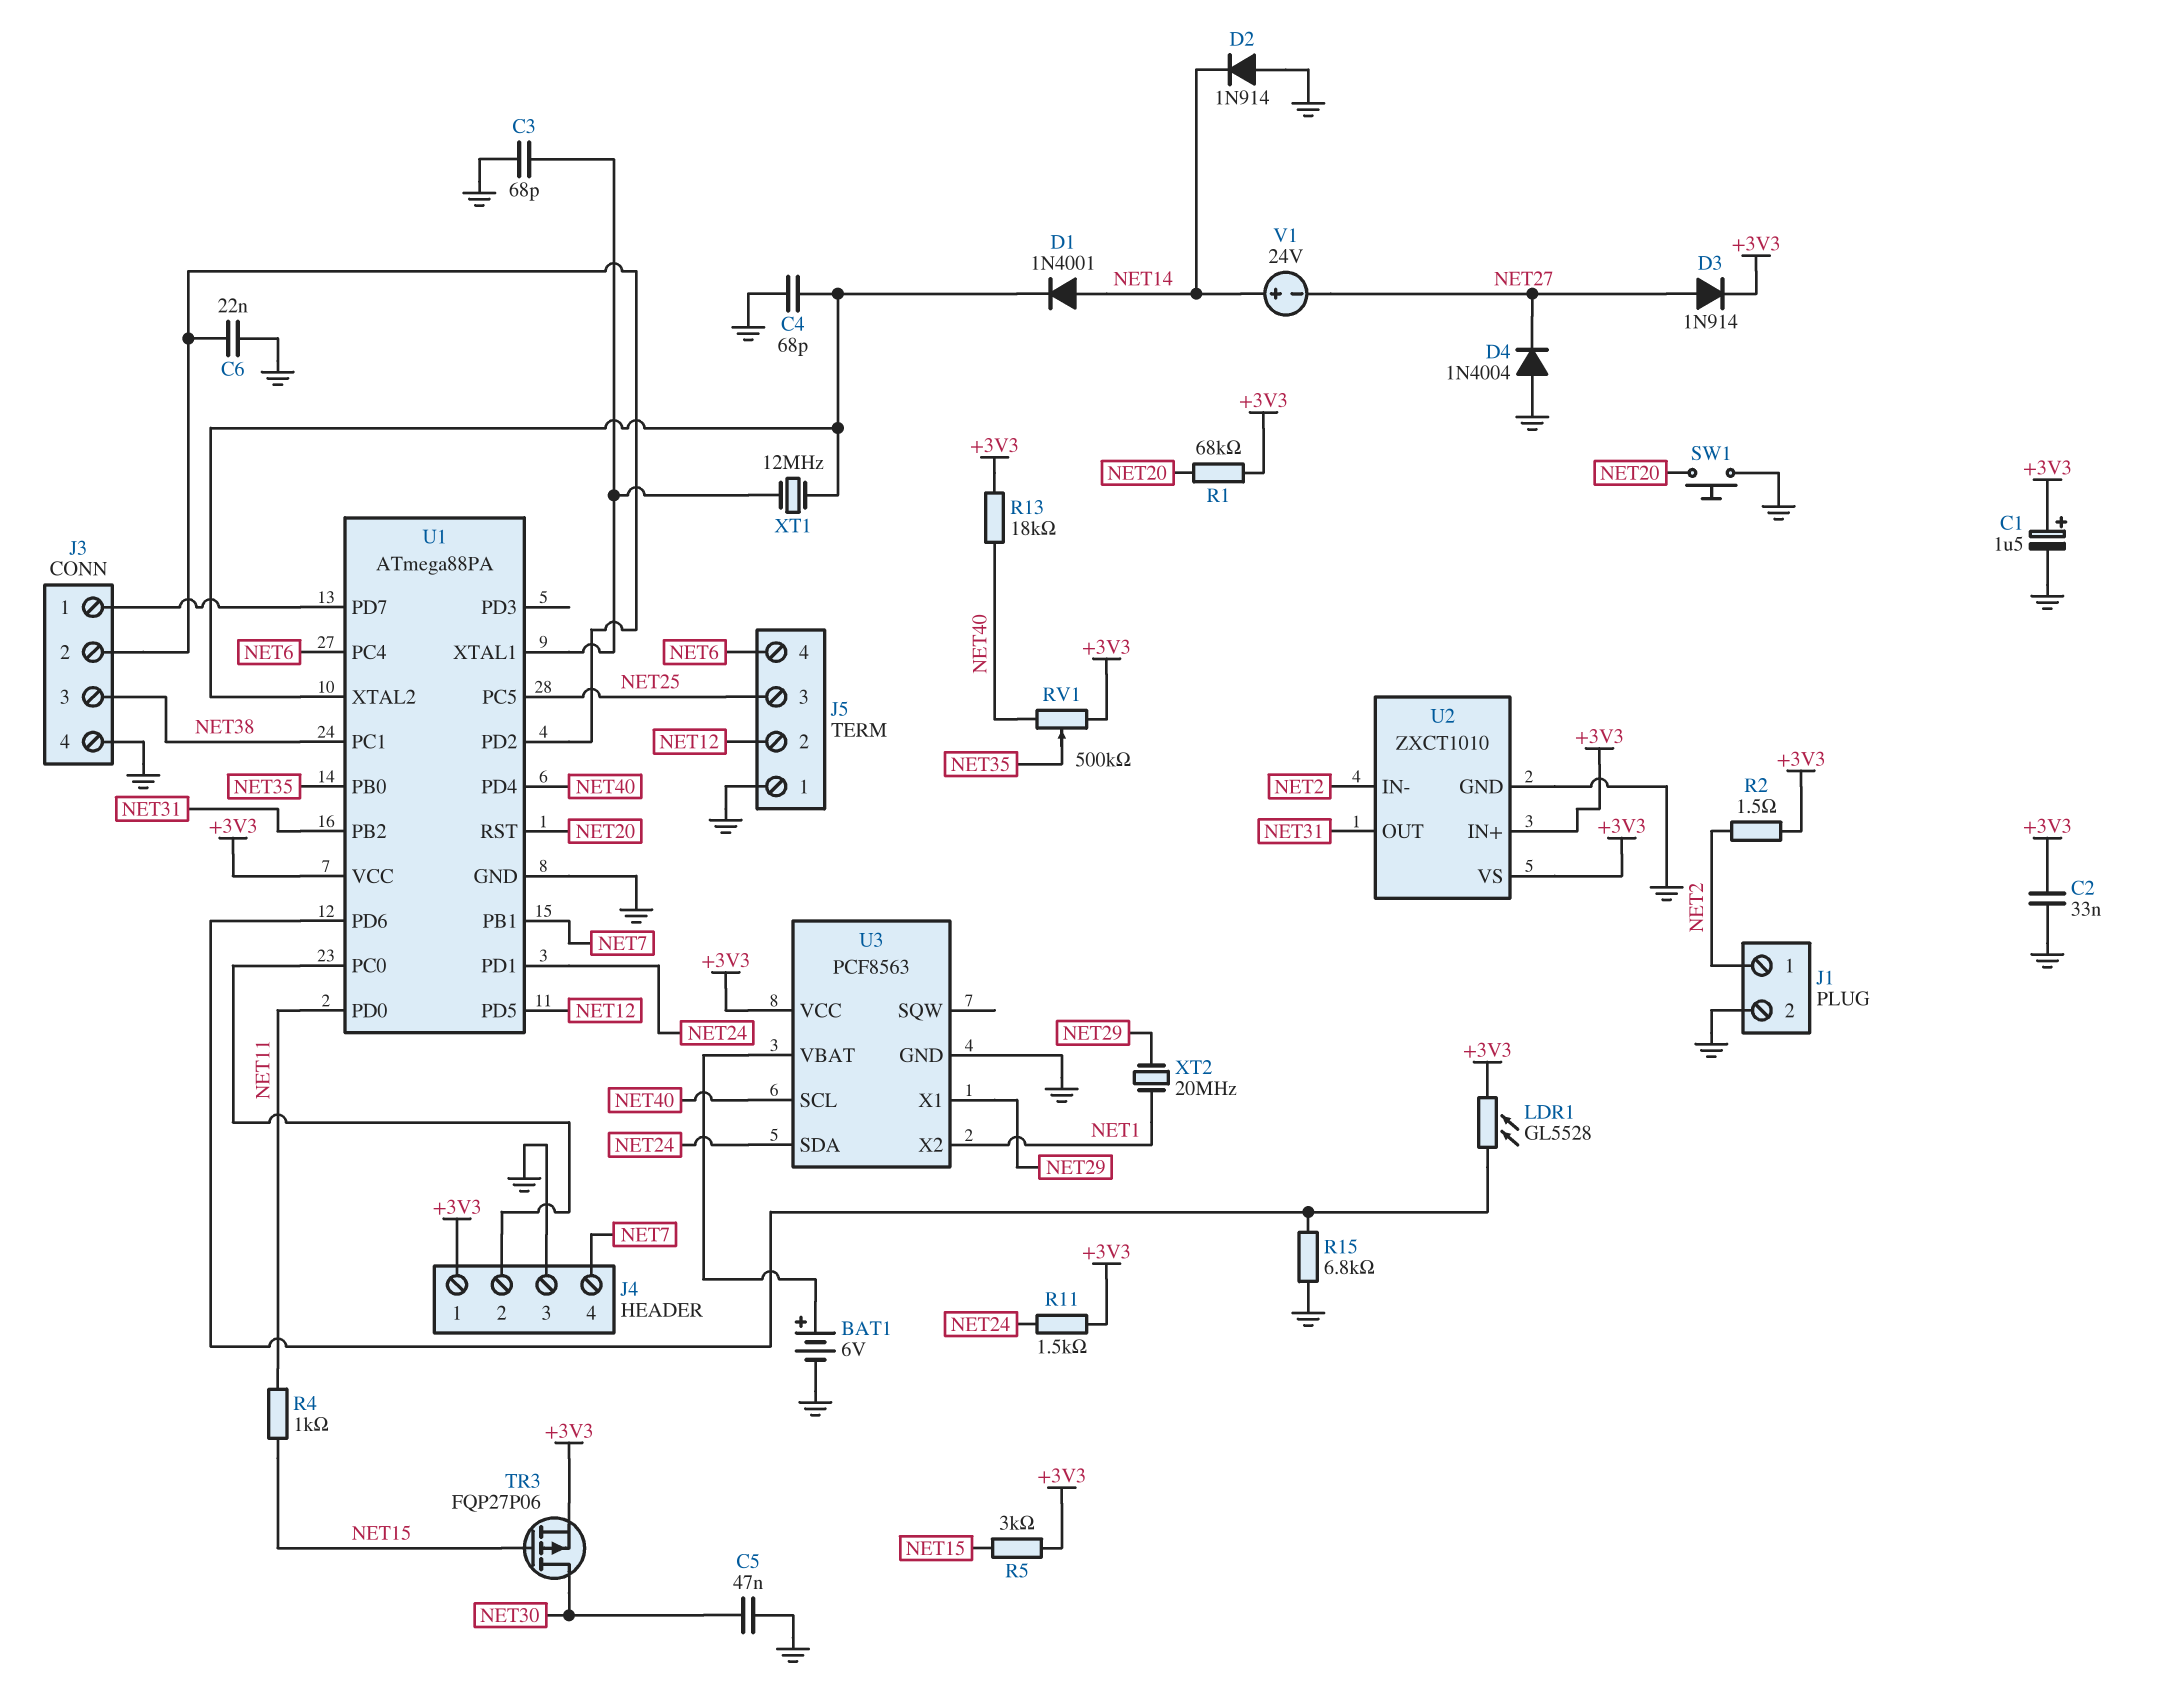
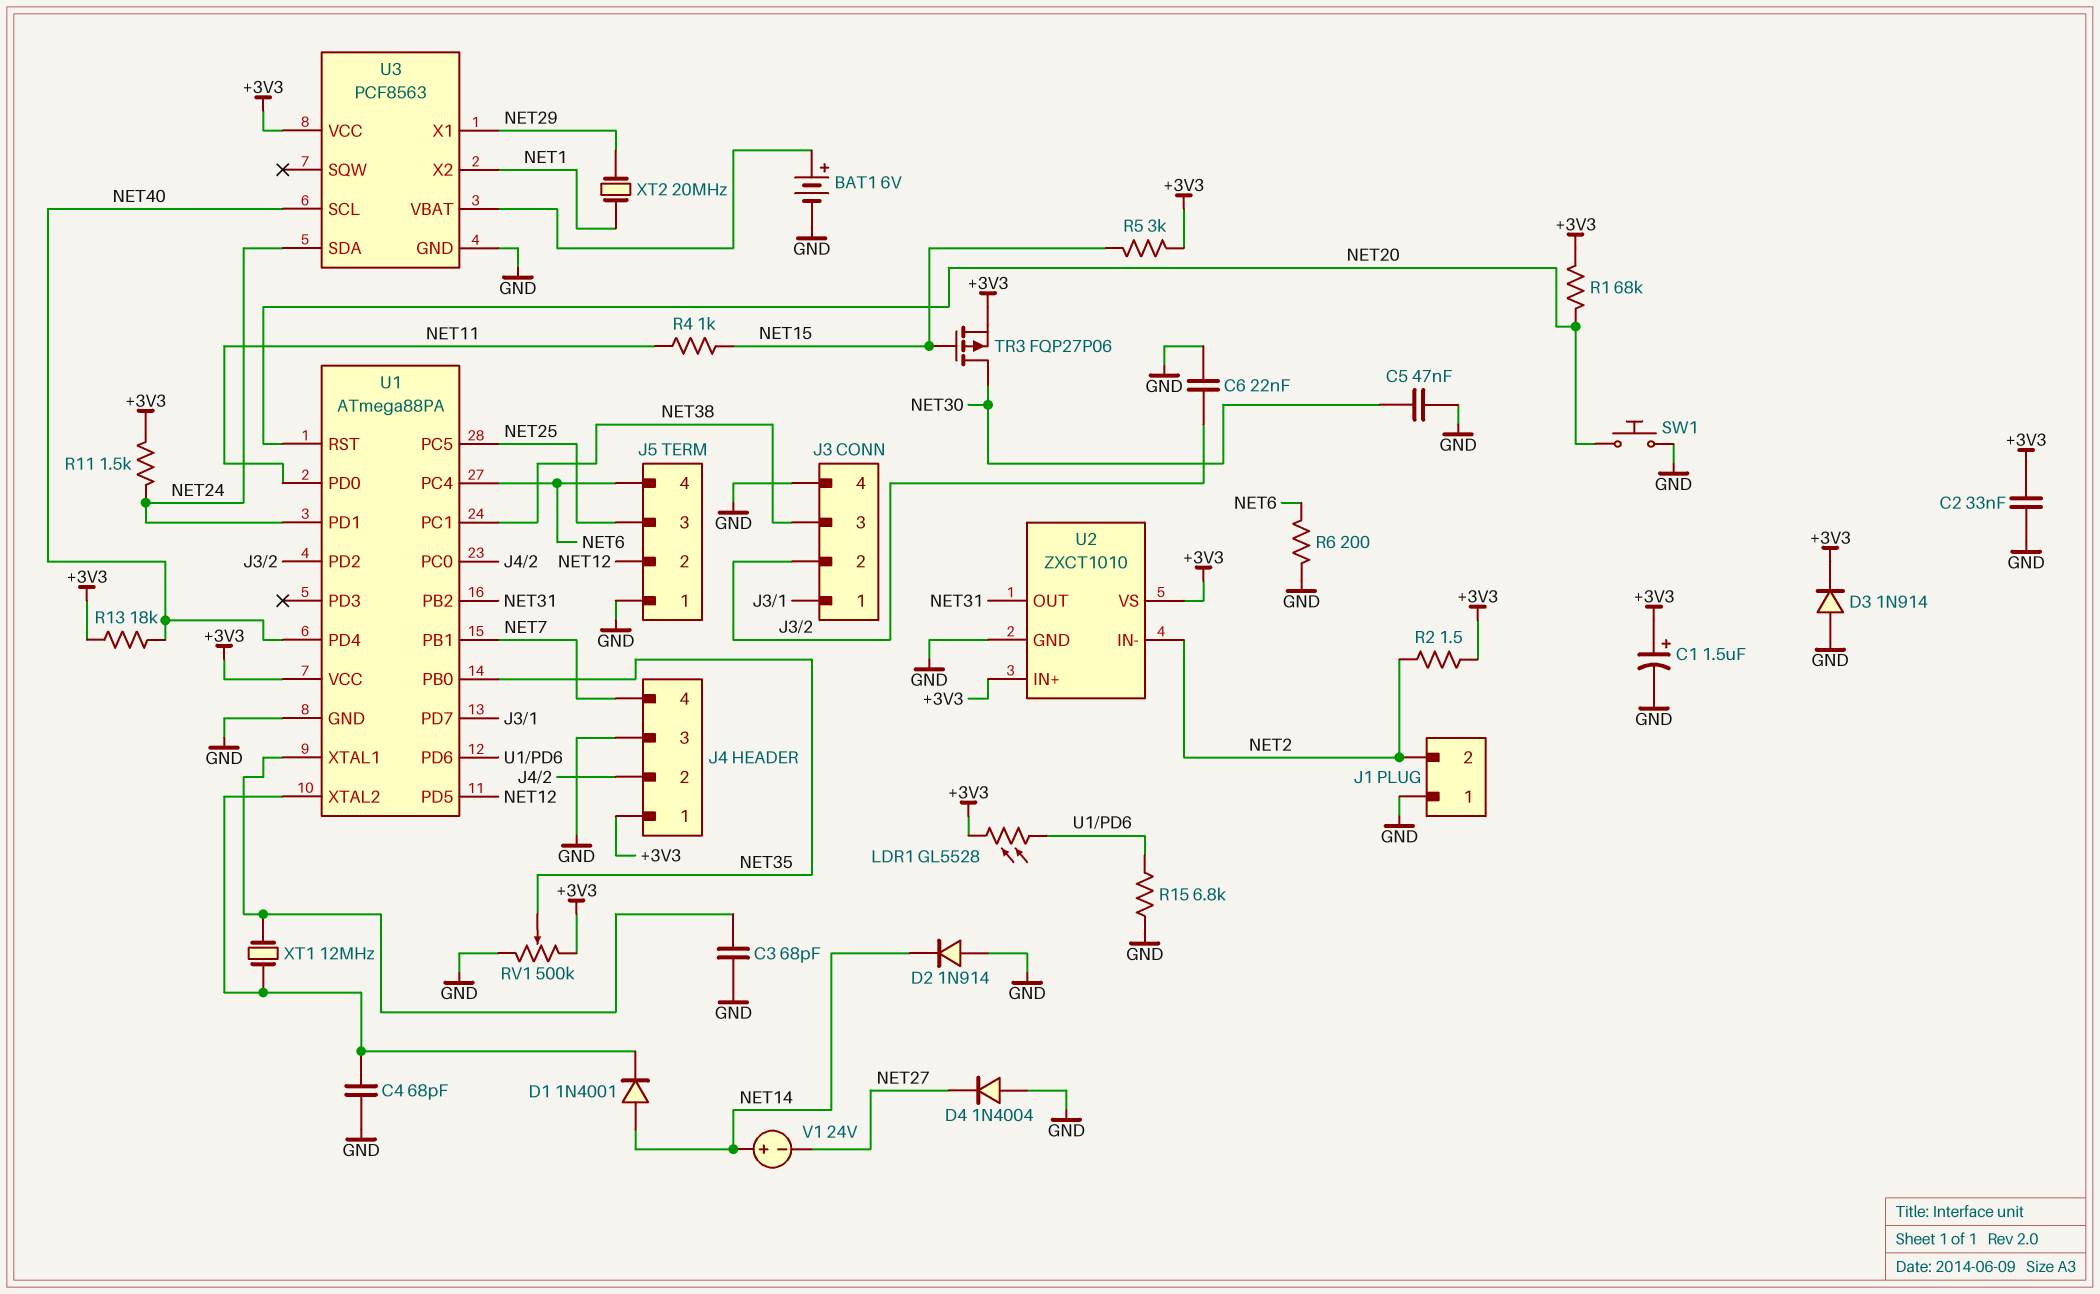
D3: diode 1N914 (A NET27, K +3V3) -> diode 1N914 (A GND, K +3V3)
J1 pin 1: NET2 -> GND
J1 pin 2: GND -> NET2
R6: none -> 200 (GND, NET6)
RV1: 500k (+3V3, NET40, wiper NET35) -> 500k (+3V3, GND, wiper NET35)

